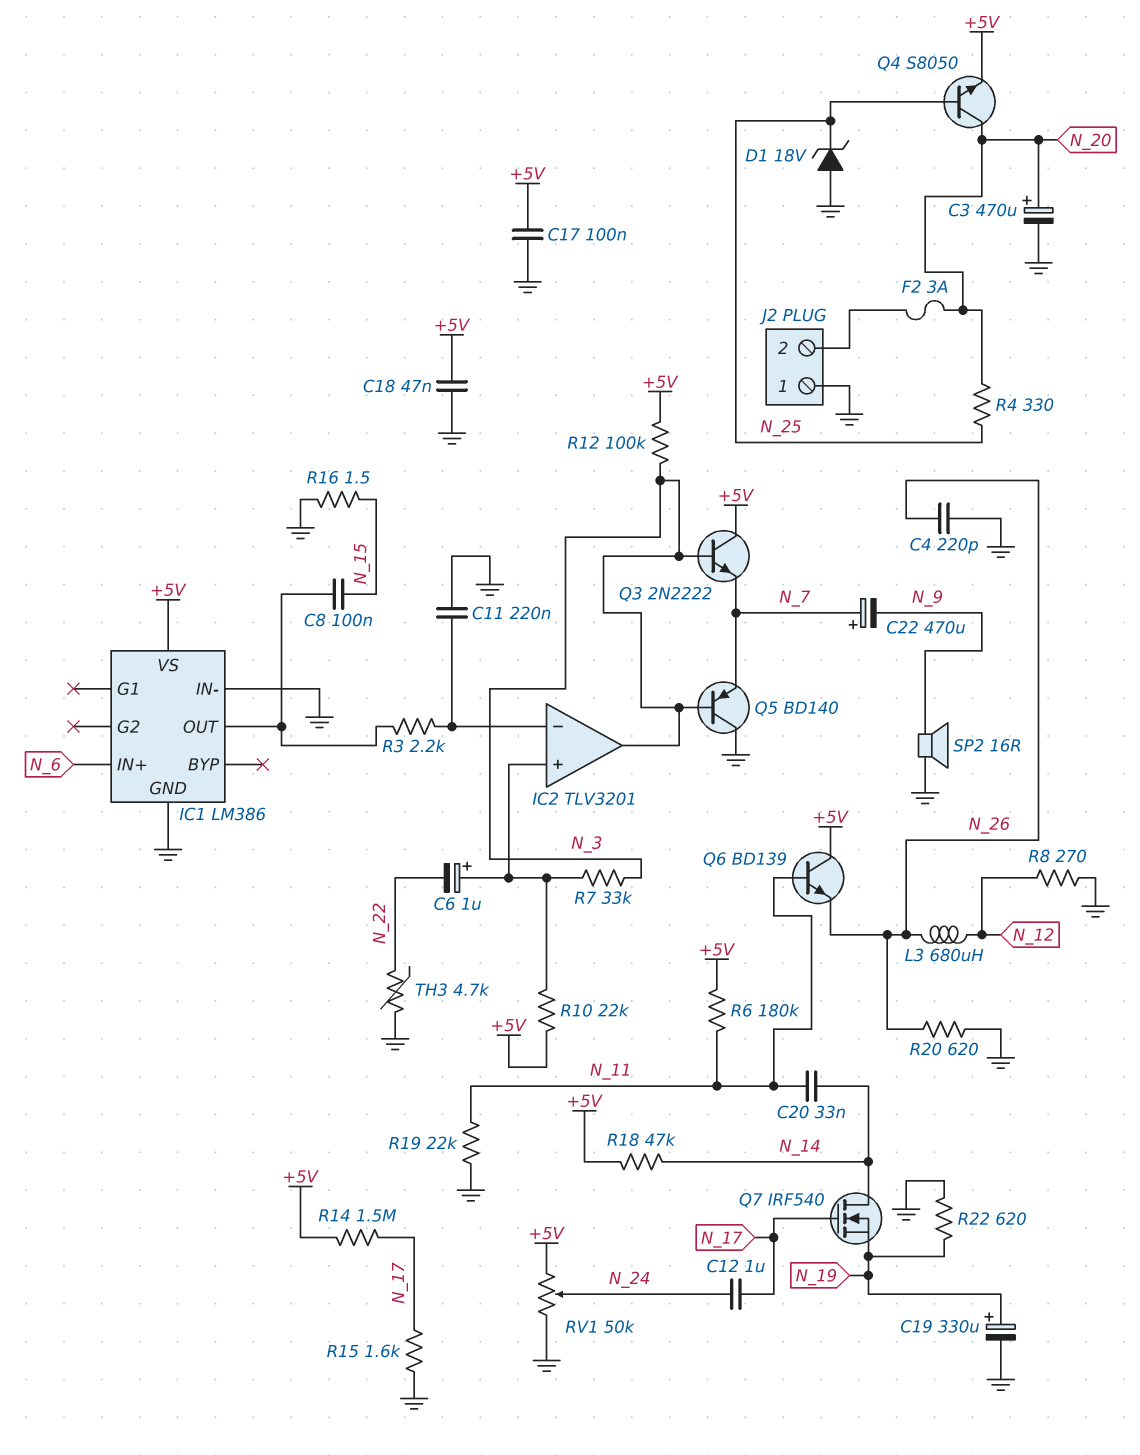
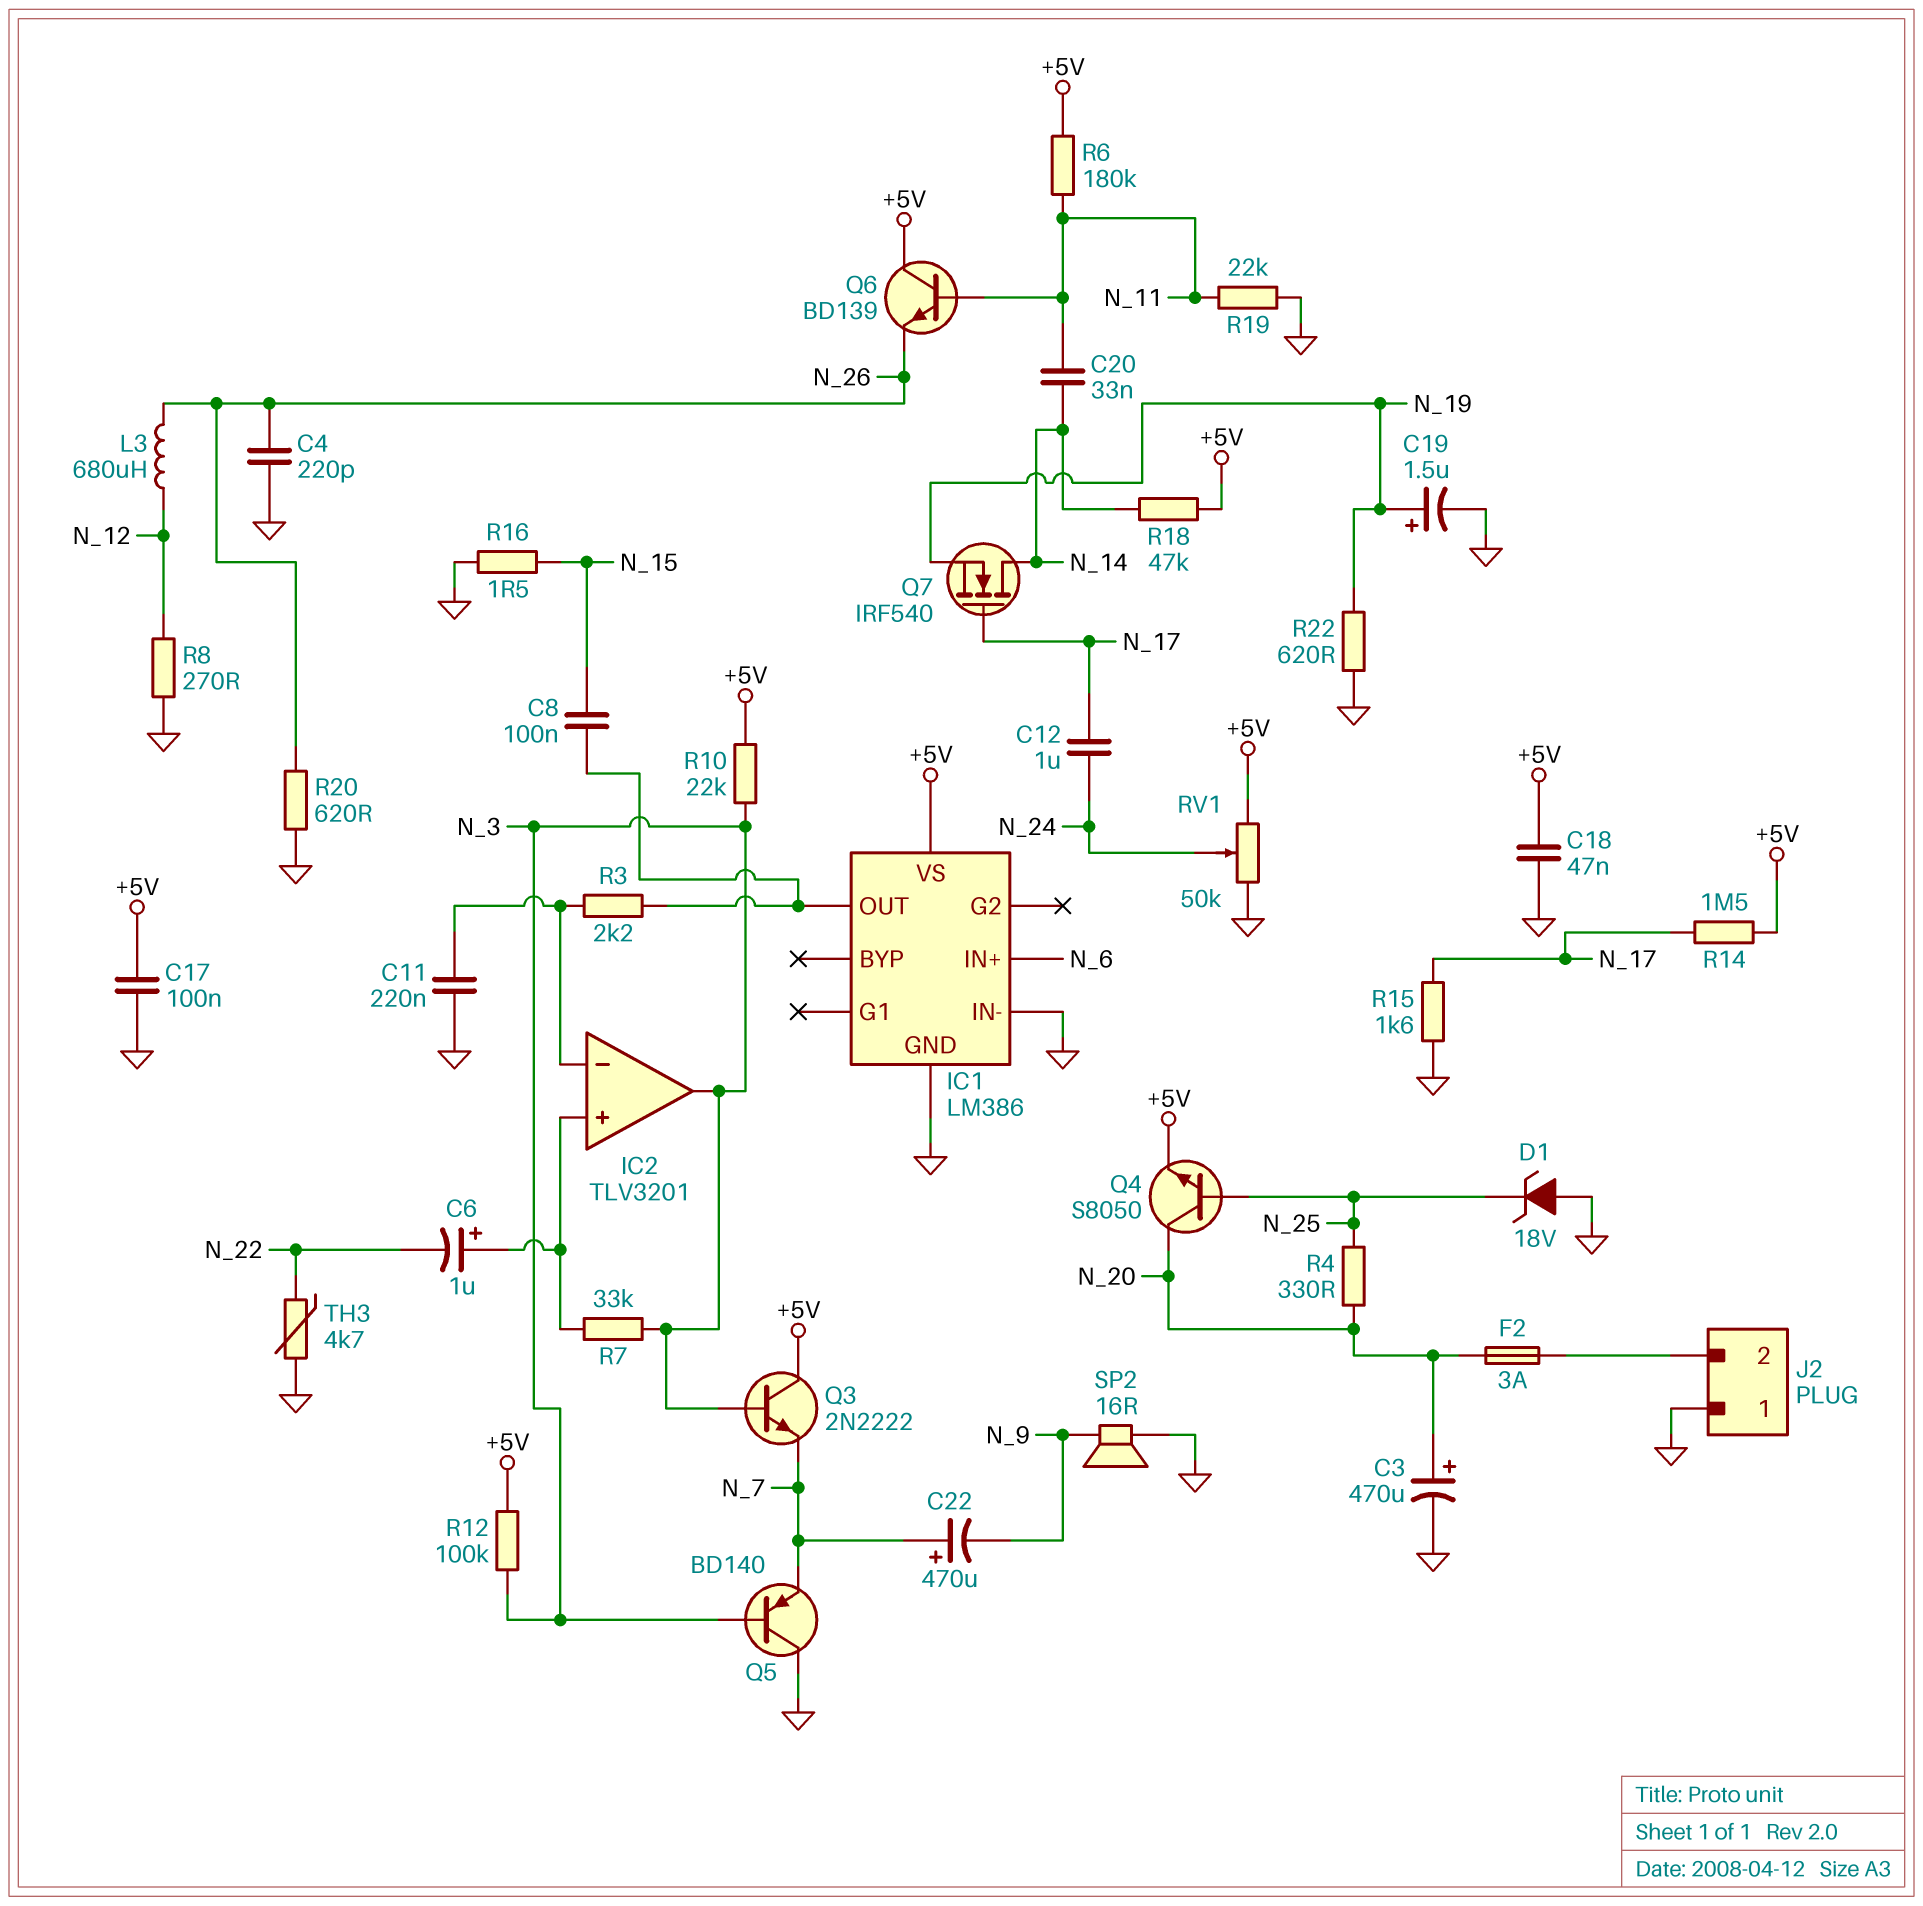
C19: 330uF (plus N_19, minus GND) -> 1.5uF (plus N_19, minus GND)
R10: 22k (+5V, IC2/in+) -> 22k (+5V, N_3)

